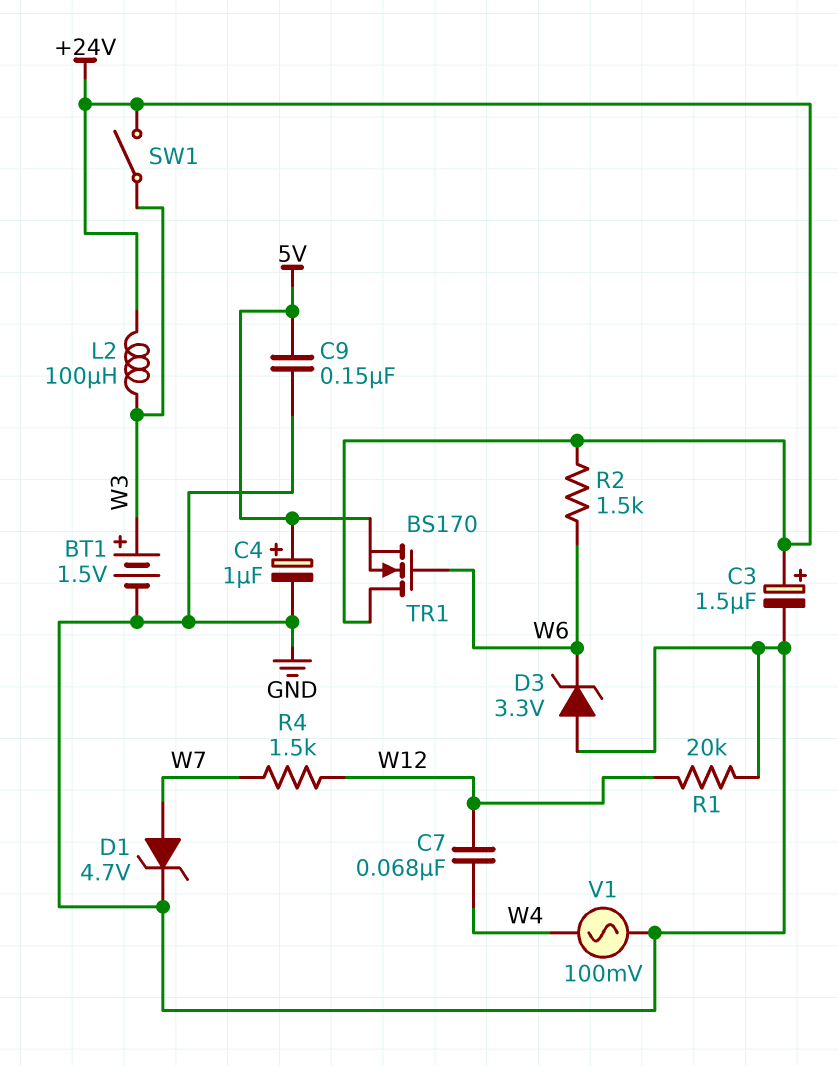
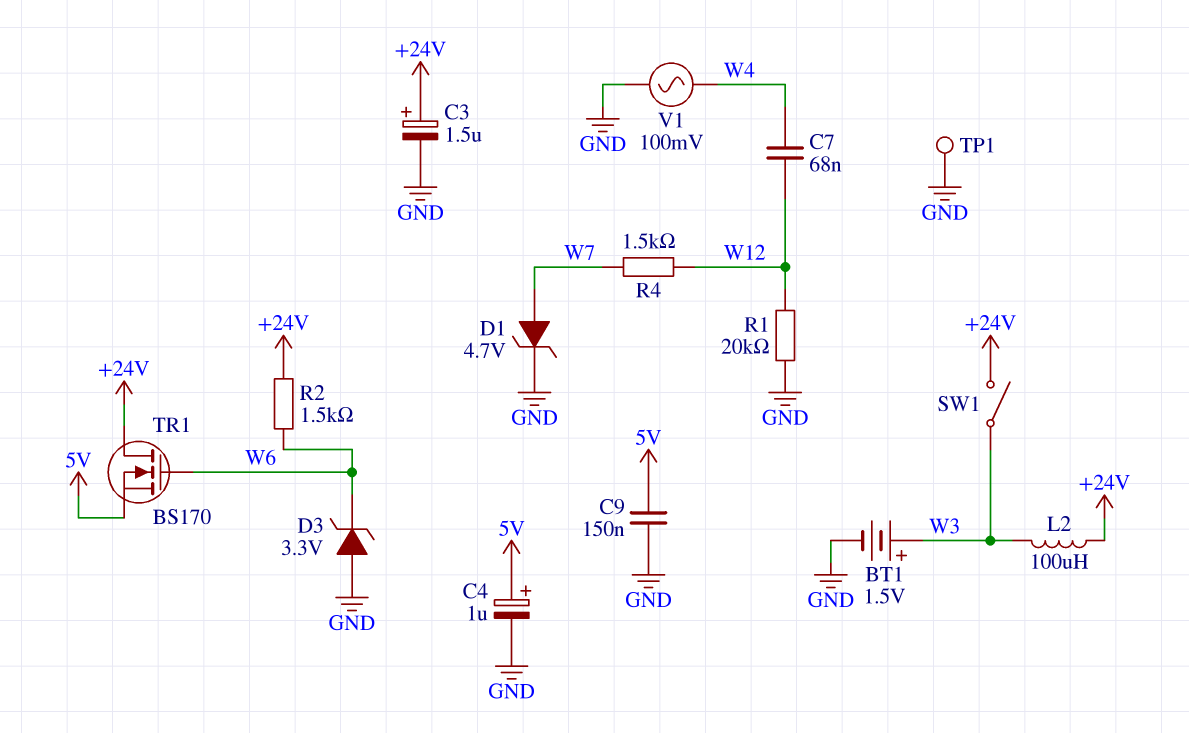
TP1: none -> test point (GND)

